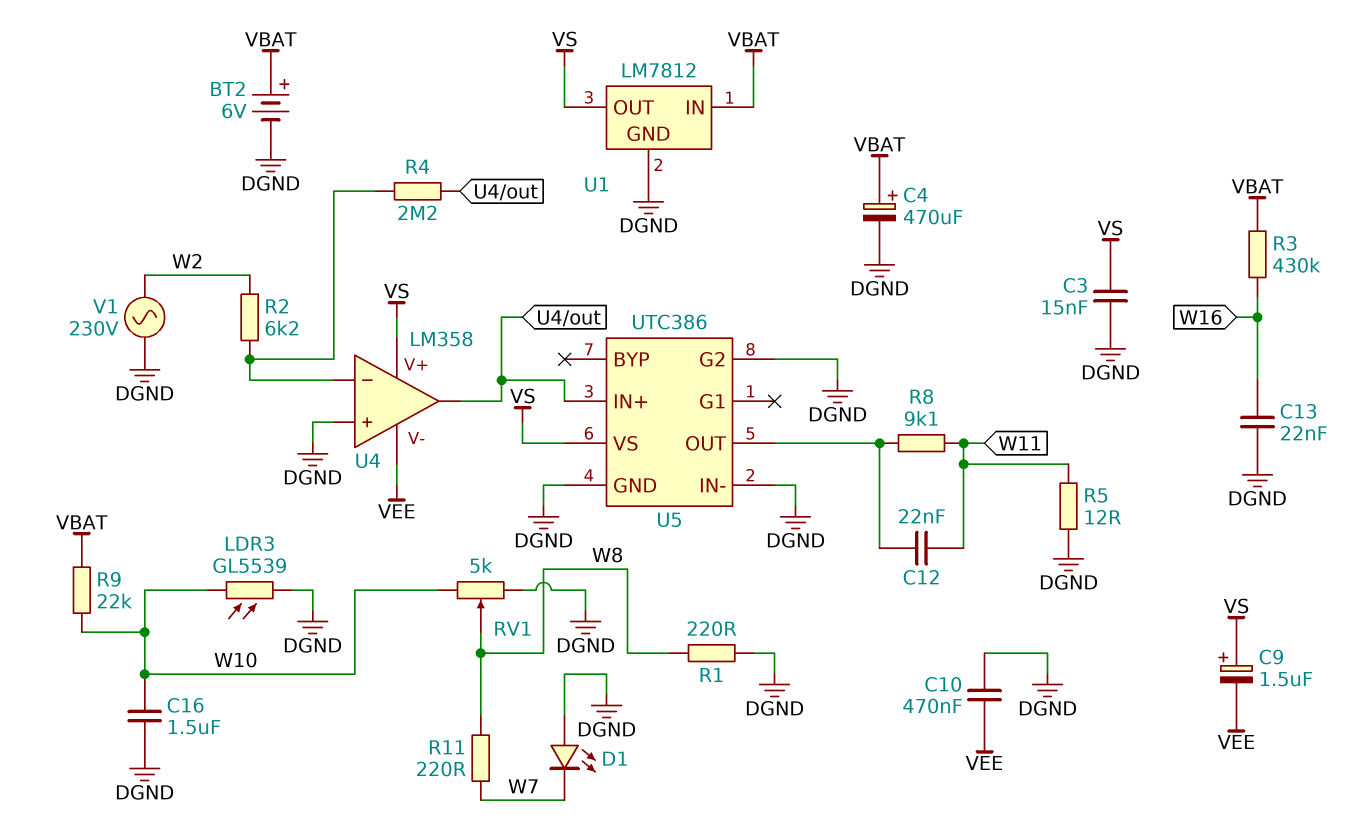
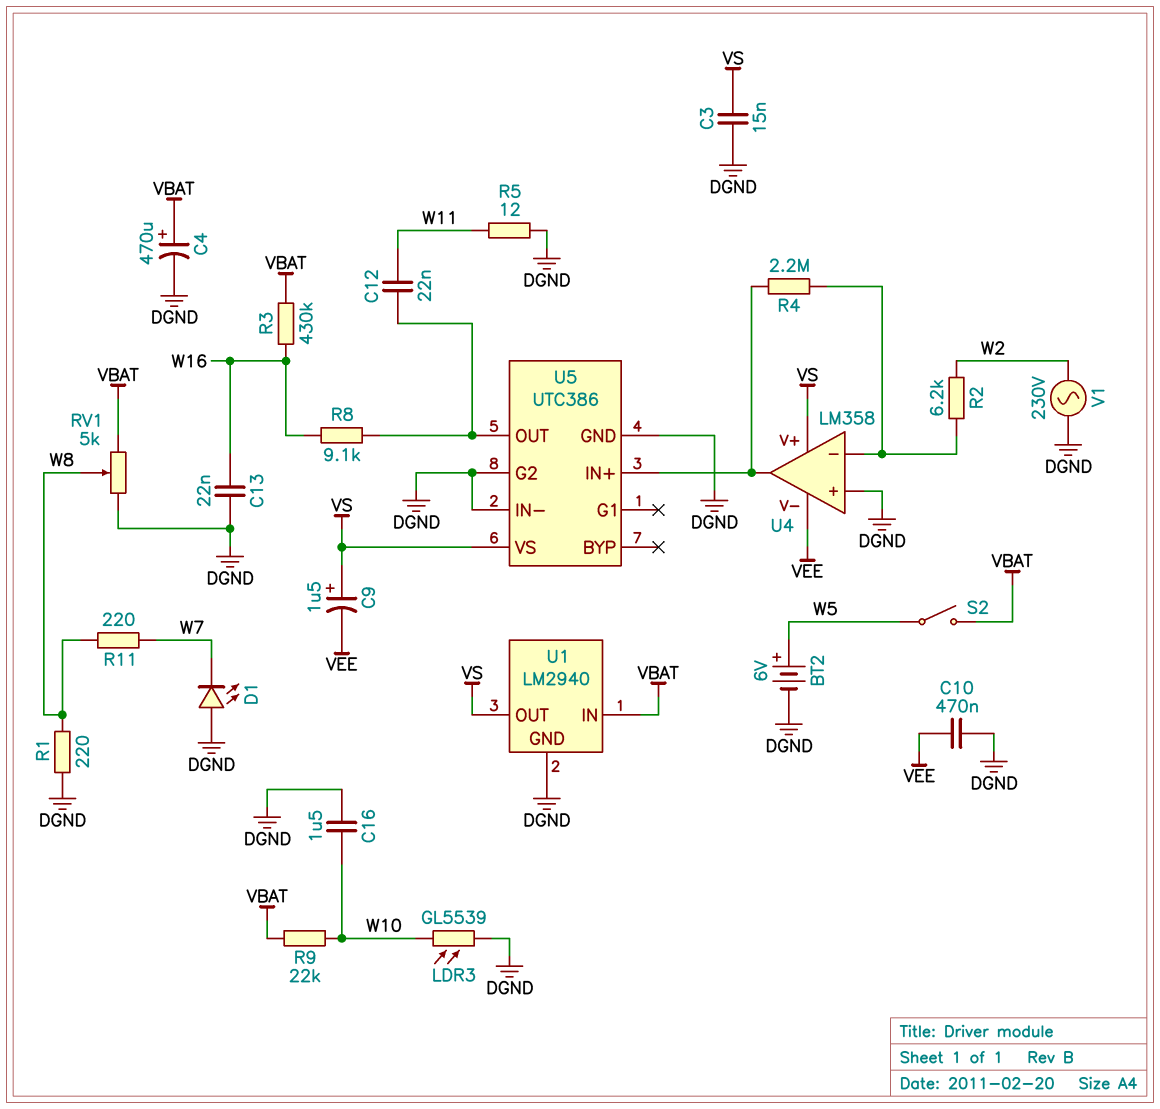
BT2: 6V (plus VBAT, minus DGND) -> 6V (plus W5, minus DGND)
R8: 9.1k (U5/OUT, W11) -> 9.1k (U5/OUT, W16)
RV1: 5k (DGND, W10, wiper W8) -> 5k (DGND, VBAT, wiper W8)
S2: none -> switch (VBAT, W5)
U1: LM7812 -> LM2940

